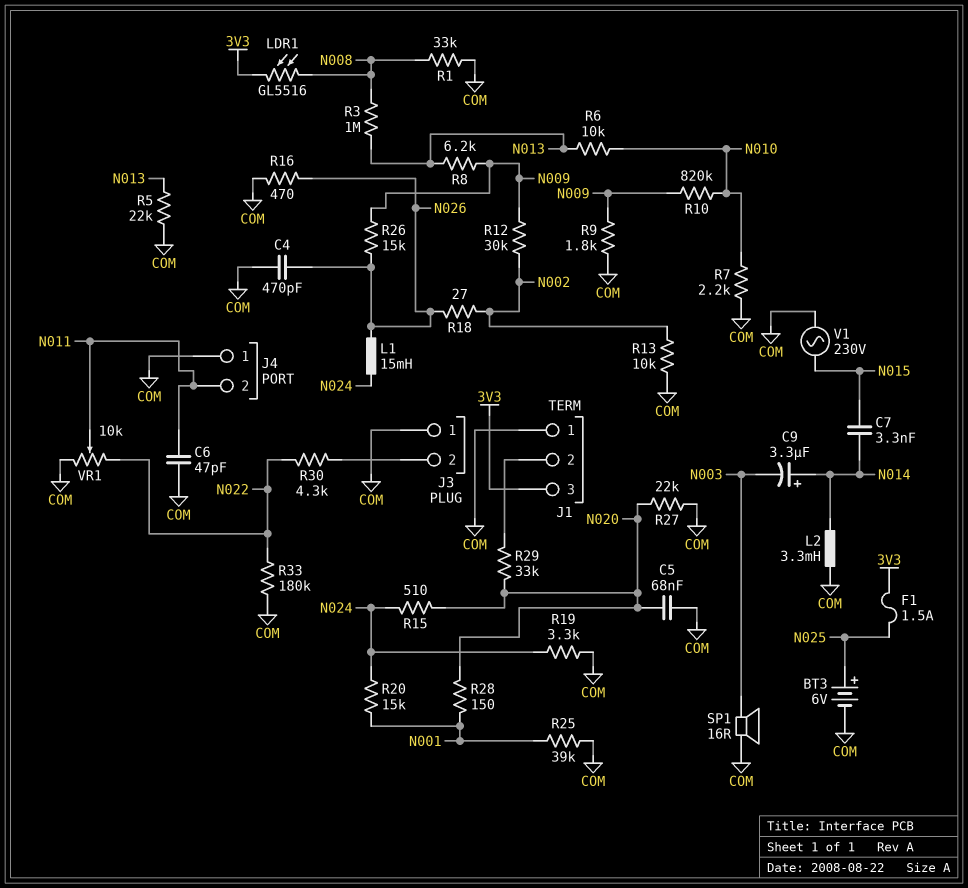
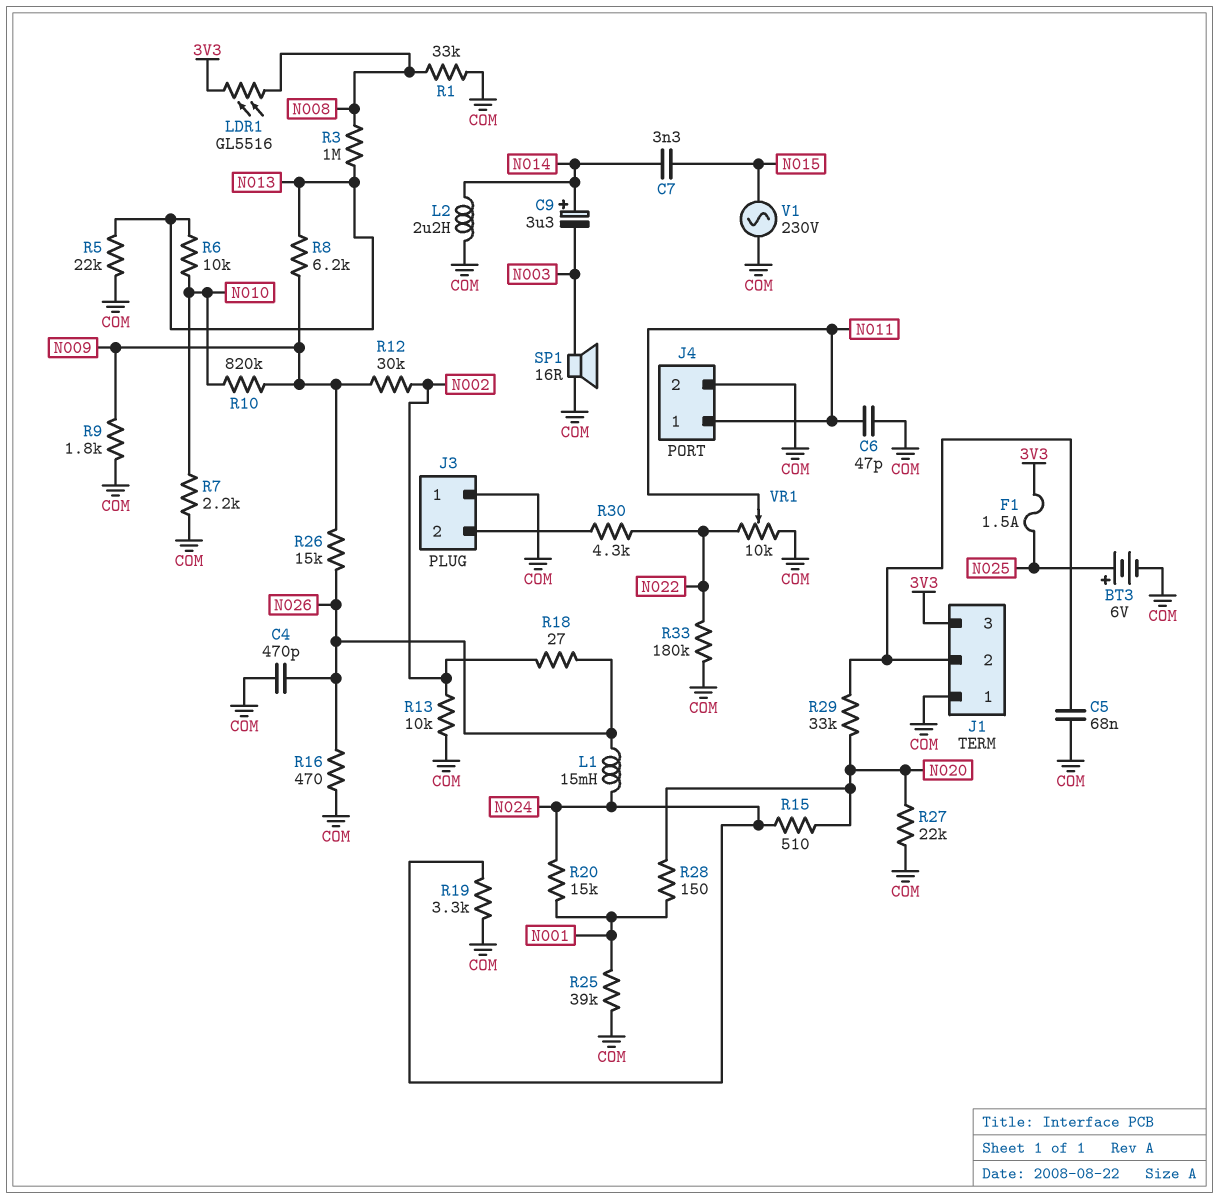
C5: 68nF (COM, N020) -> 68nF (COM, J1/2)
J4 pin 1: COM -> N011
J4 pin 2: N011 -> COM
L2: 3.3mH (COM, N014) -> 2.2uH (COM, N014)

